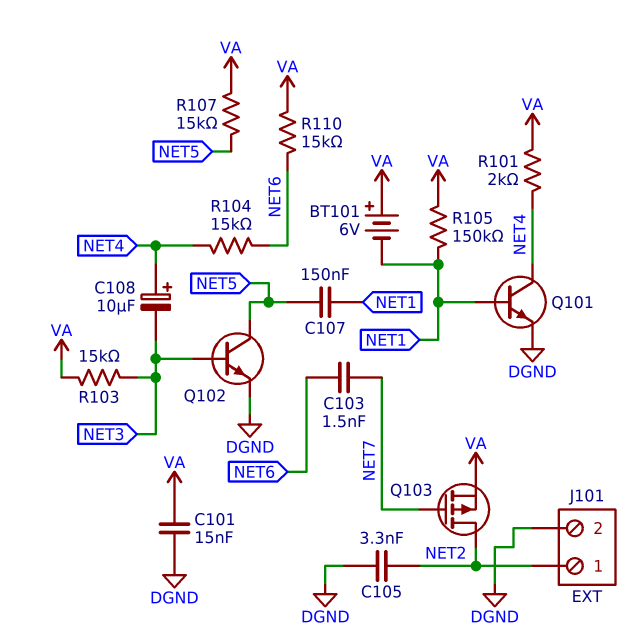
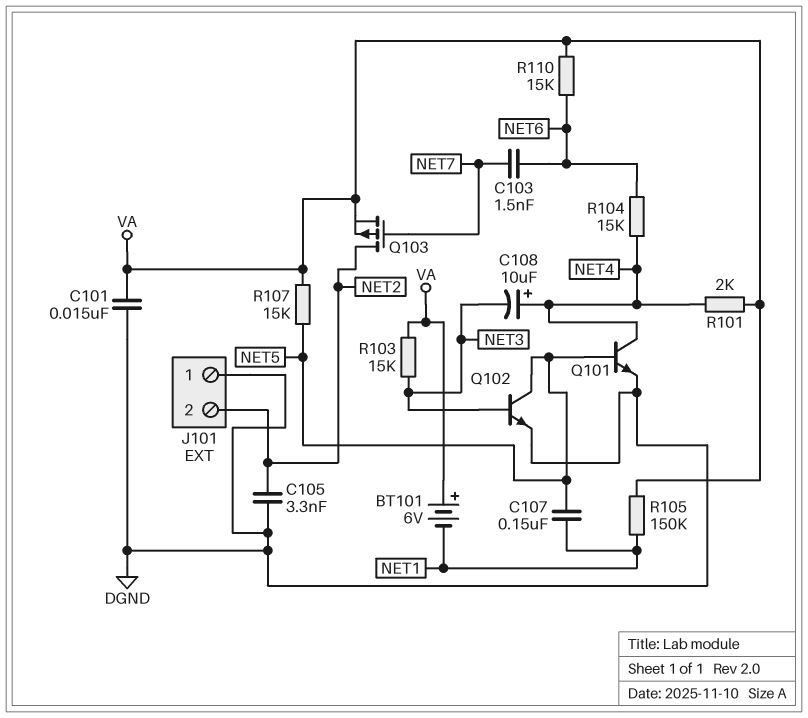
J101 pin 1: NET2 -> DGND
J101 pin 2: DGND -> NET2
Q101: NPN (B NET1, C NET4, E DGND) -> NPN (B NET5, C NET4, E DGND)

